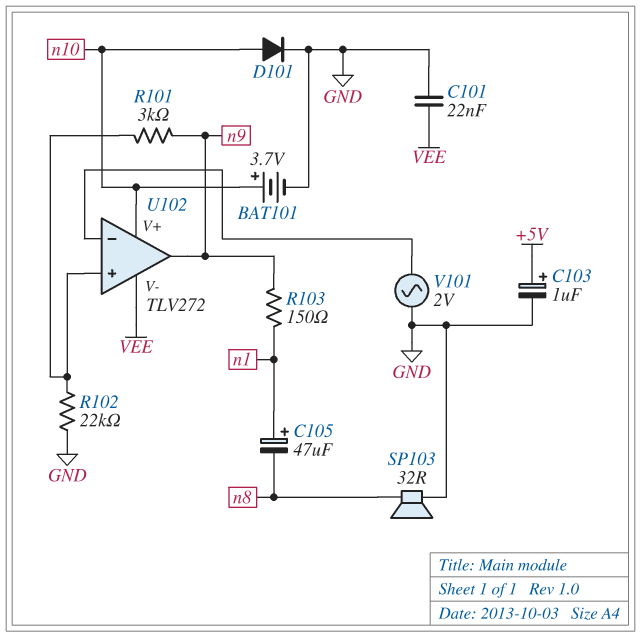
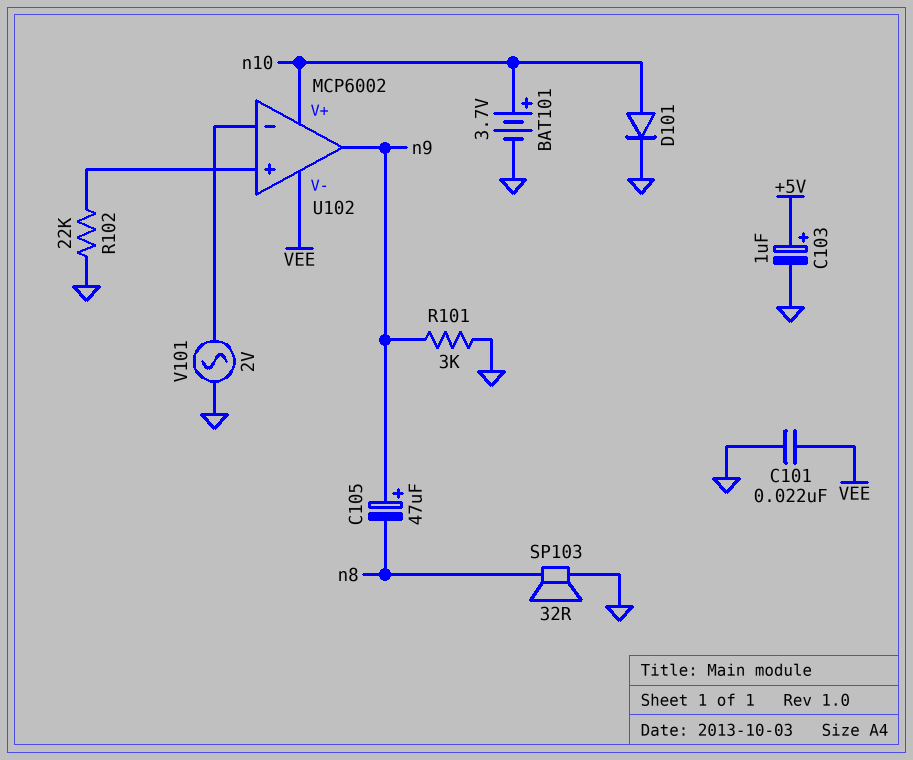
C105: 47uF (plus n1, minus n8) -> 47uF (plus n9, minus n8)
R101: 3k (U102/in+, n9) -> 3k (GND, n9)
R103: 150 (n1, n9) -> none
U102: TLV272 -> MCP6002

